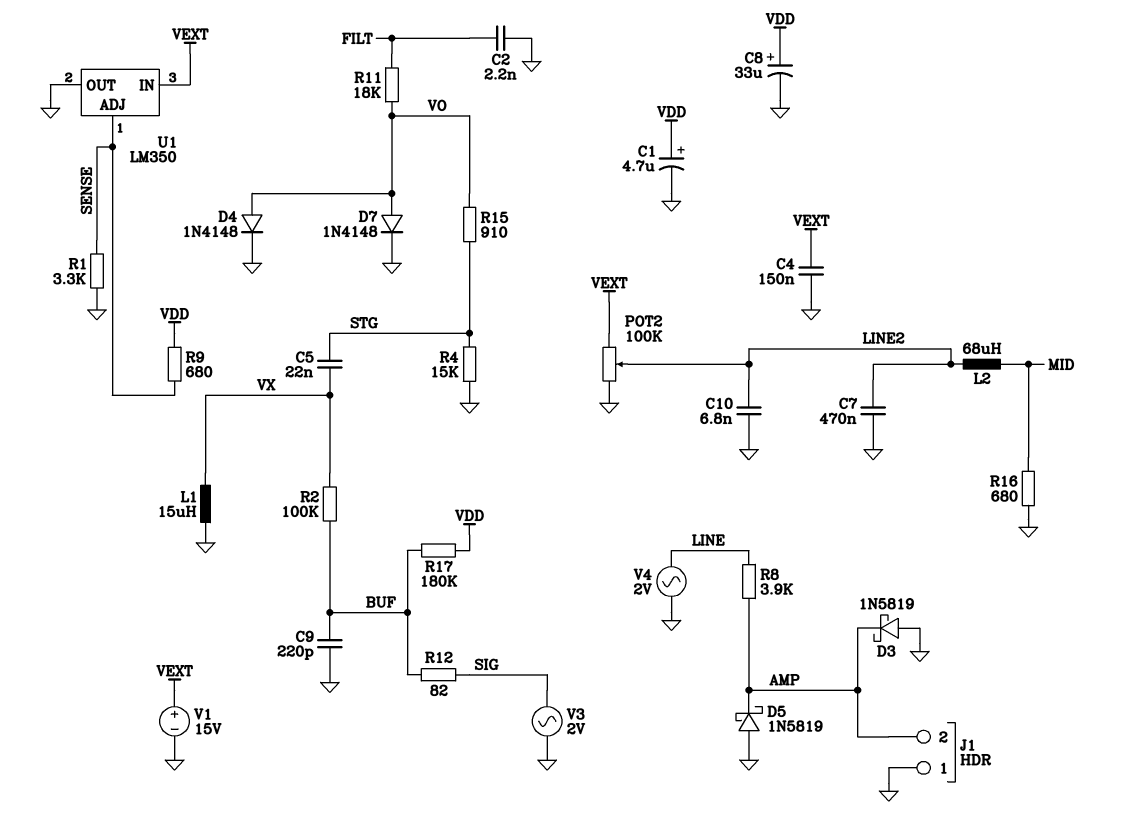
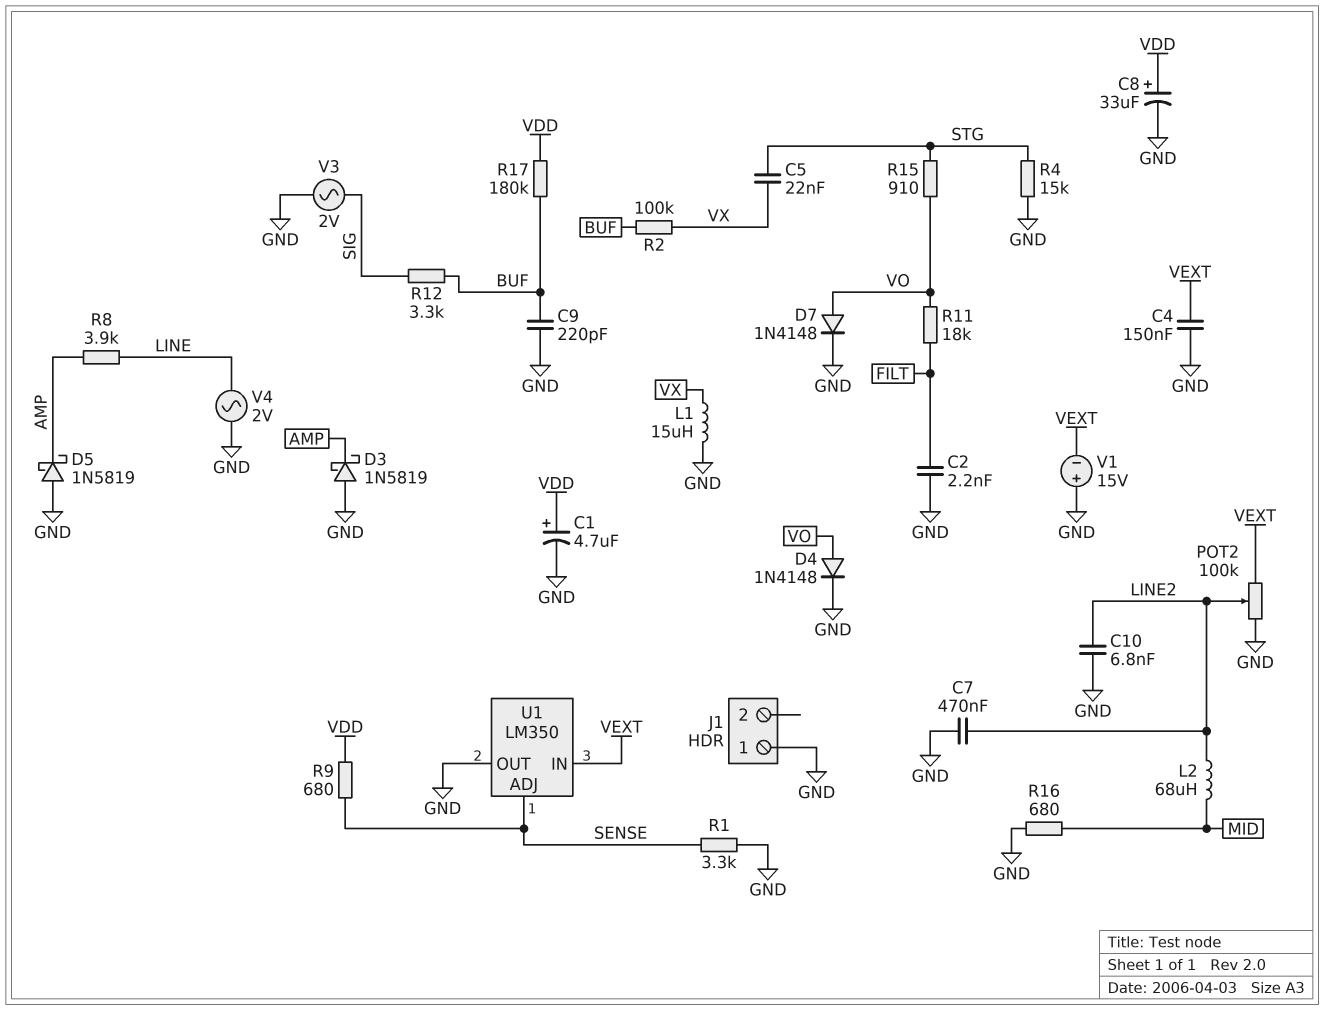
J1 pin 2: AMP -> none
R12: 82 (BUF, SIG) -> 3.3k (BUF, SIG)
V1: 15V (plus VEXT, minus GND) -> 15V (plus GND, minus VEXT)

